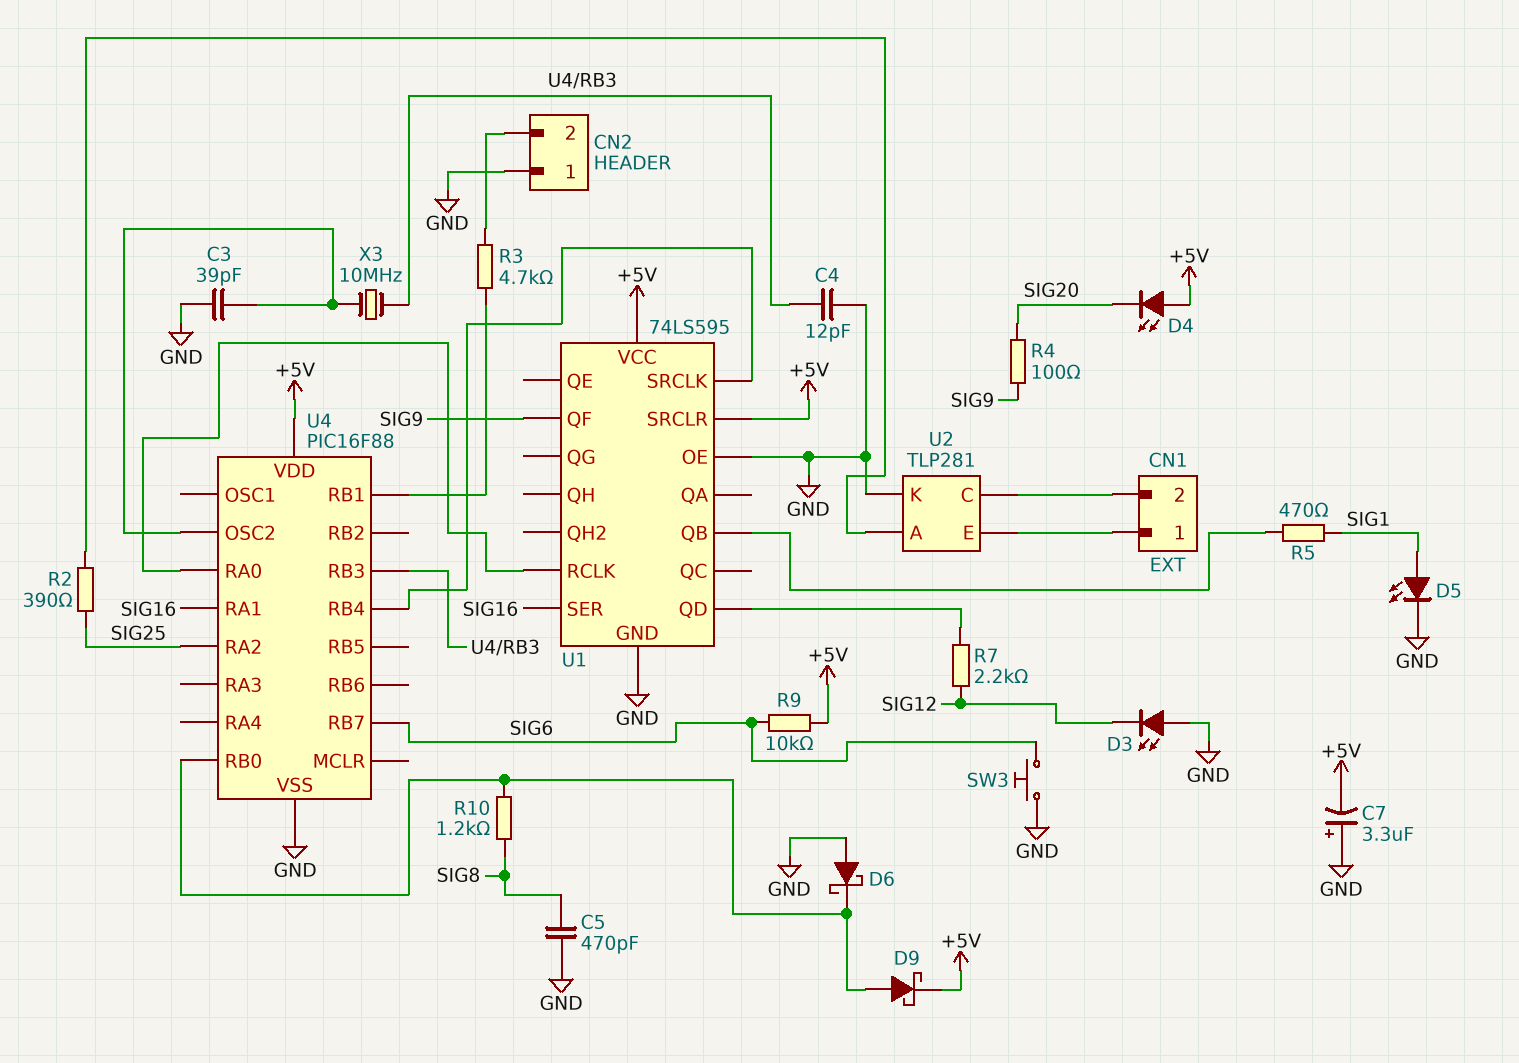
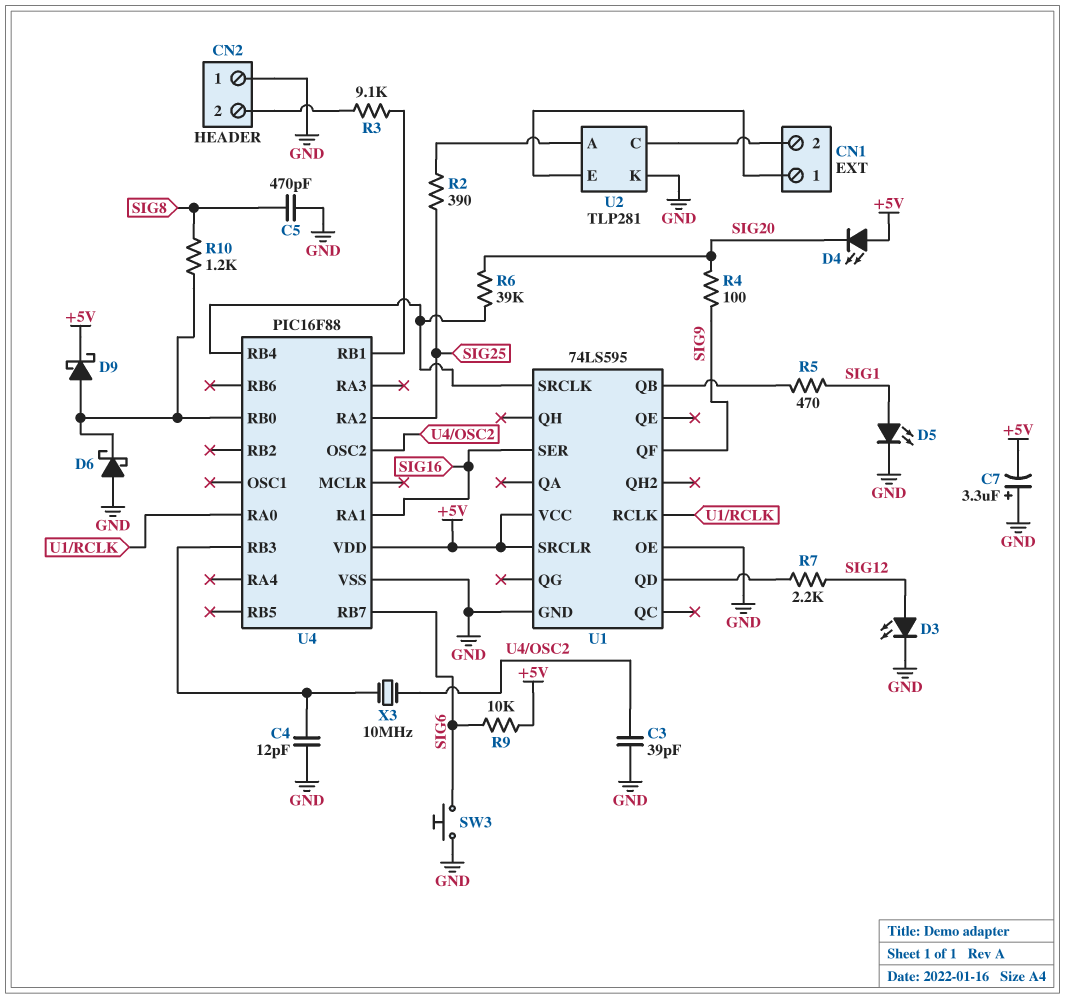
D3: LED (A GND, K SIG12) -> LED (A SIG12, K GND)
R3: 4.7k (CN2/2, U4/RB1) -> 9.1k (CN2/2, U4/RB1)
R6: none -> 39k (SIG20, U1/SRCLK)

